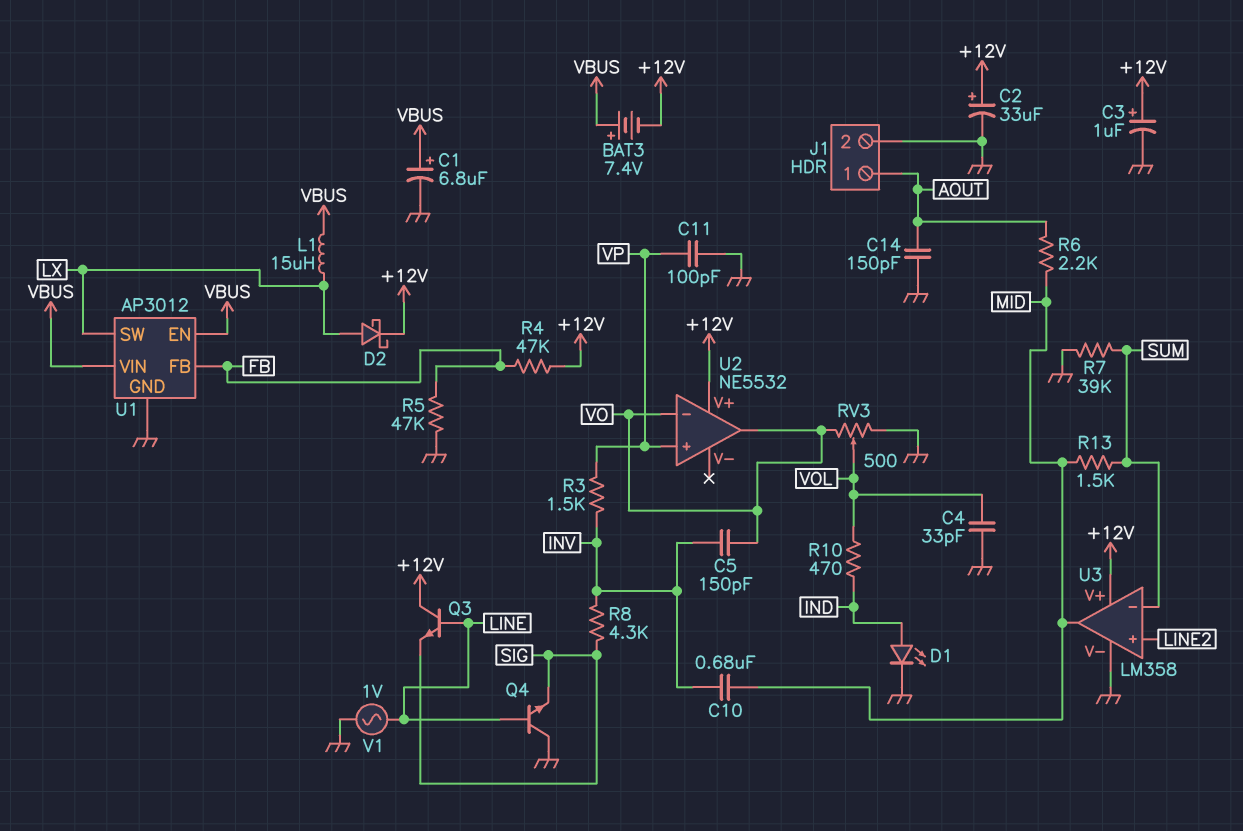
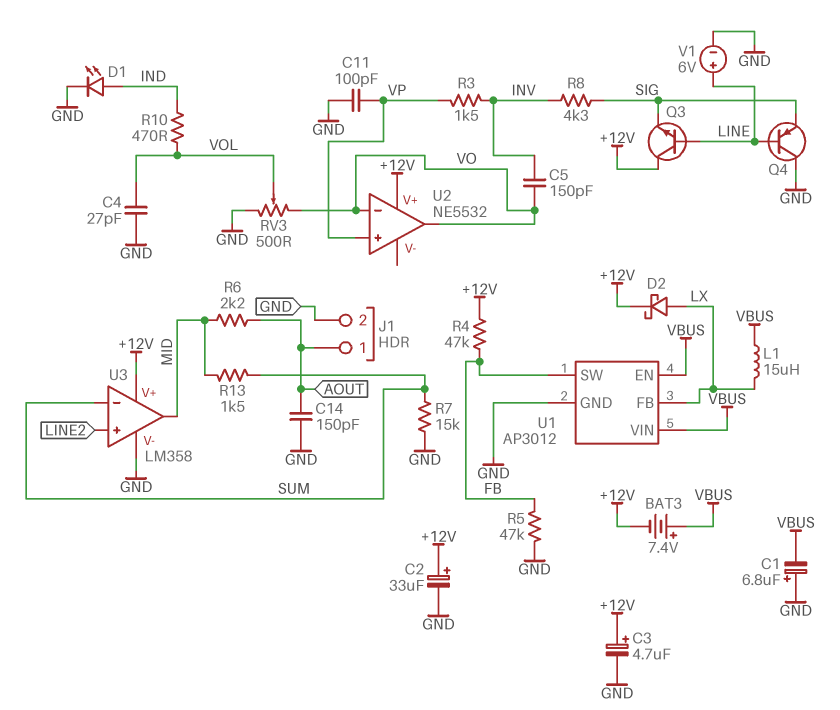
C1: 6.8uF (plus VBUS, minus GND) -> 6.8uF (plus GND, minus VBUS)
C3: 1uF (plus +12V, minus GND) -> 4.7uF (plus +12V, minus GND)
C4: 33pF (GND, VOL) -> 27pF (GND, VOL)
C10: 680nF (INV, MID) -> none
Q4: NPN (B LINE, C GND, E SIG) -> PNP (B LINE, C GND, E SIG)
R7: 39k (GND, SUM) -> 15k (GND, SUM)
U1 pin FB: FB -> LX
U1 pin SW: LX -> FB
V1: AC 1V (GND, LINE) -> 6V (plus LINE, minus GND)

